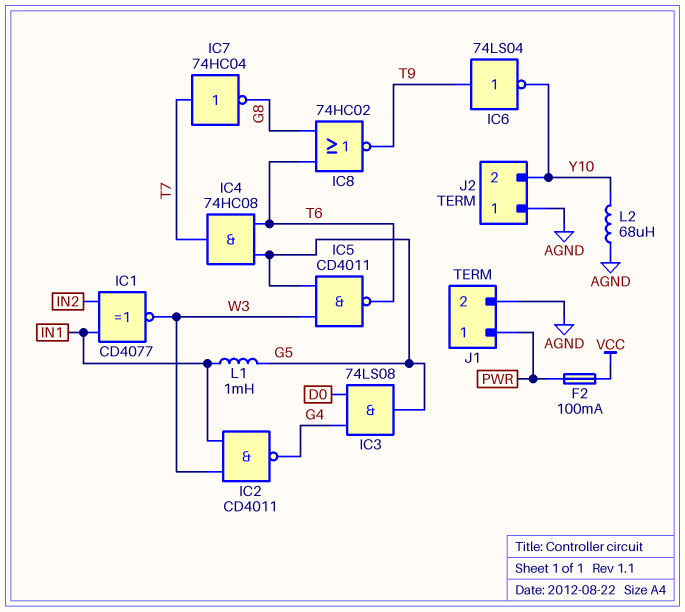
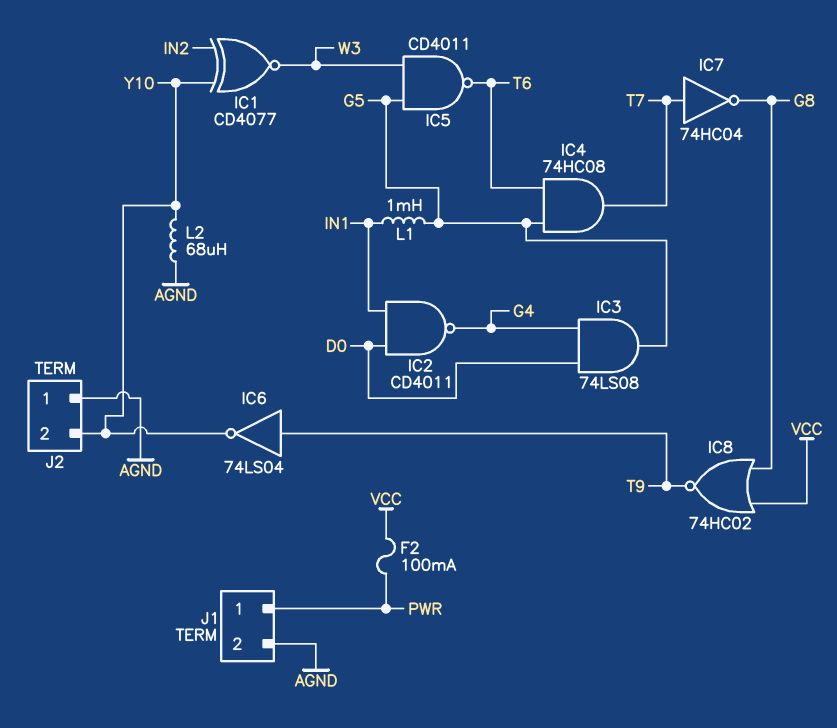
IC1: XNOR CD4077 (in IN1, in IN2, out W3) -> XNOR CD4077 (in IN2, in Y10, out W3)
IC2: NAND CD4011 (in IN1, in W3, out G4) -> NAND CD4011 (in D0, in IN1, out G4)
IC8: NOR 74HC02 (in G8, in T6, out T9) -> NOR 74HC02 (in G8, in VCC, out T9)

